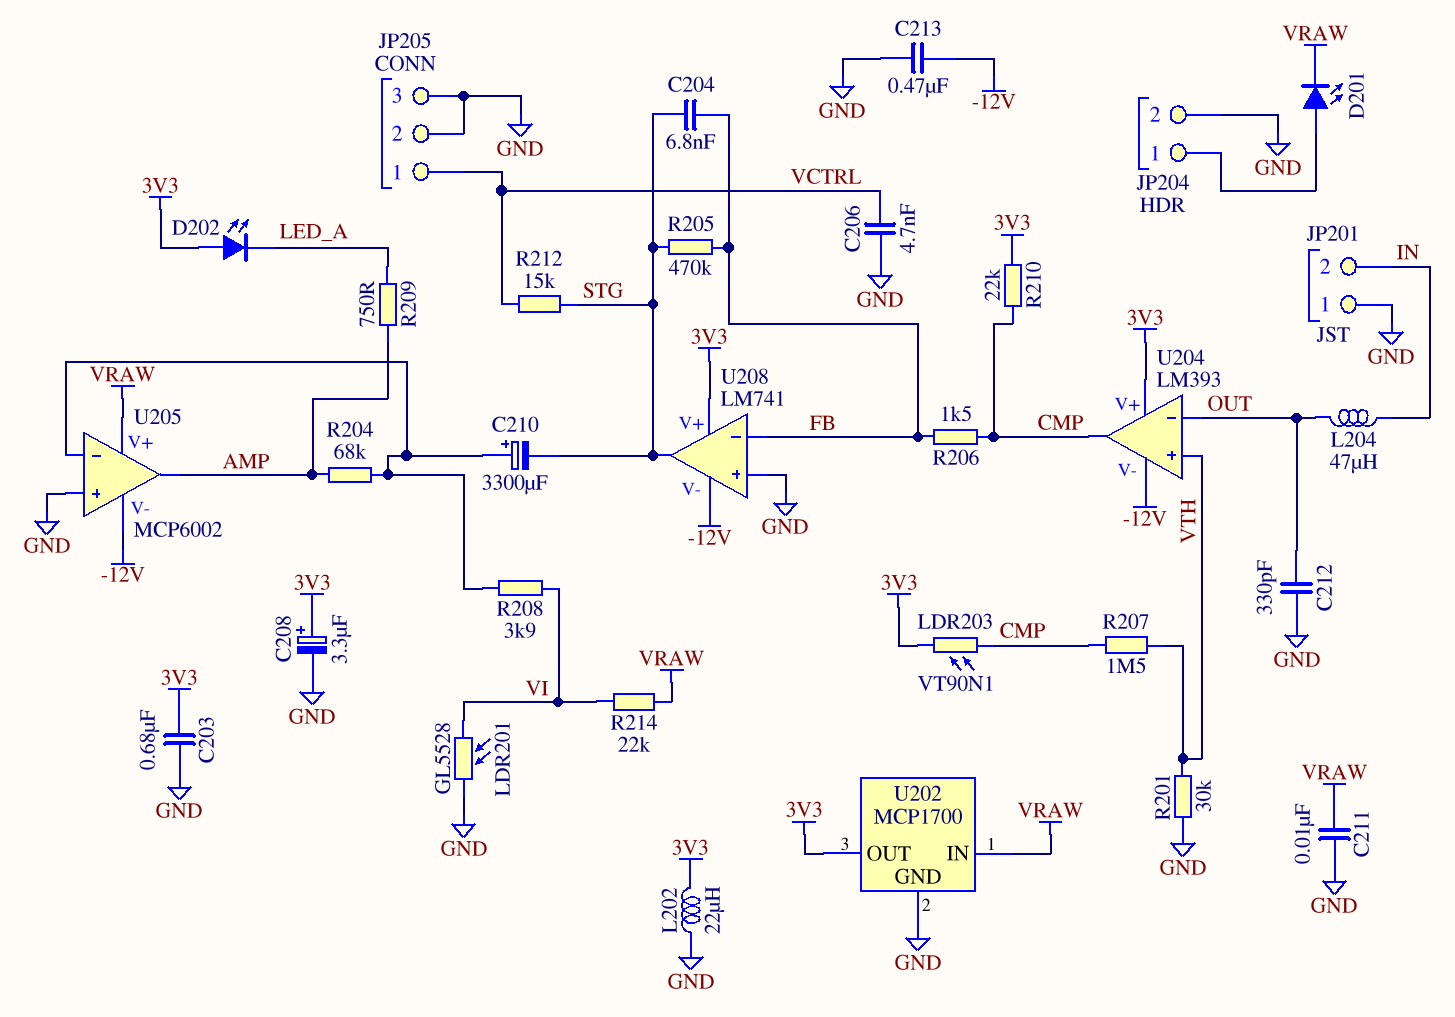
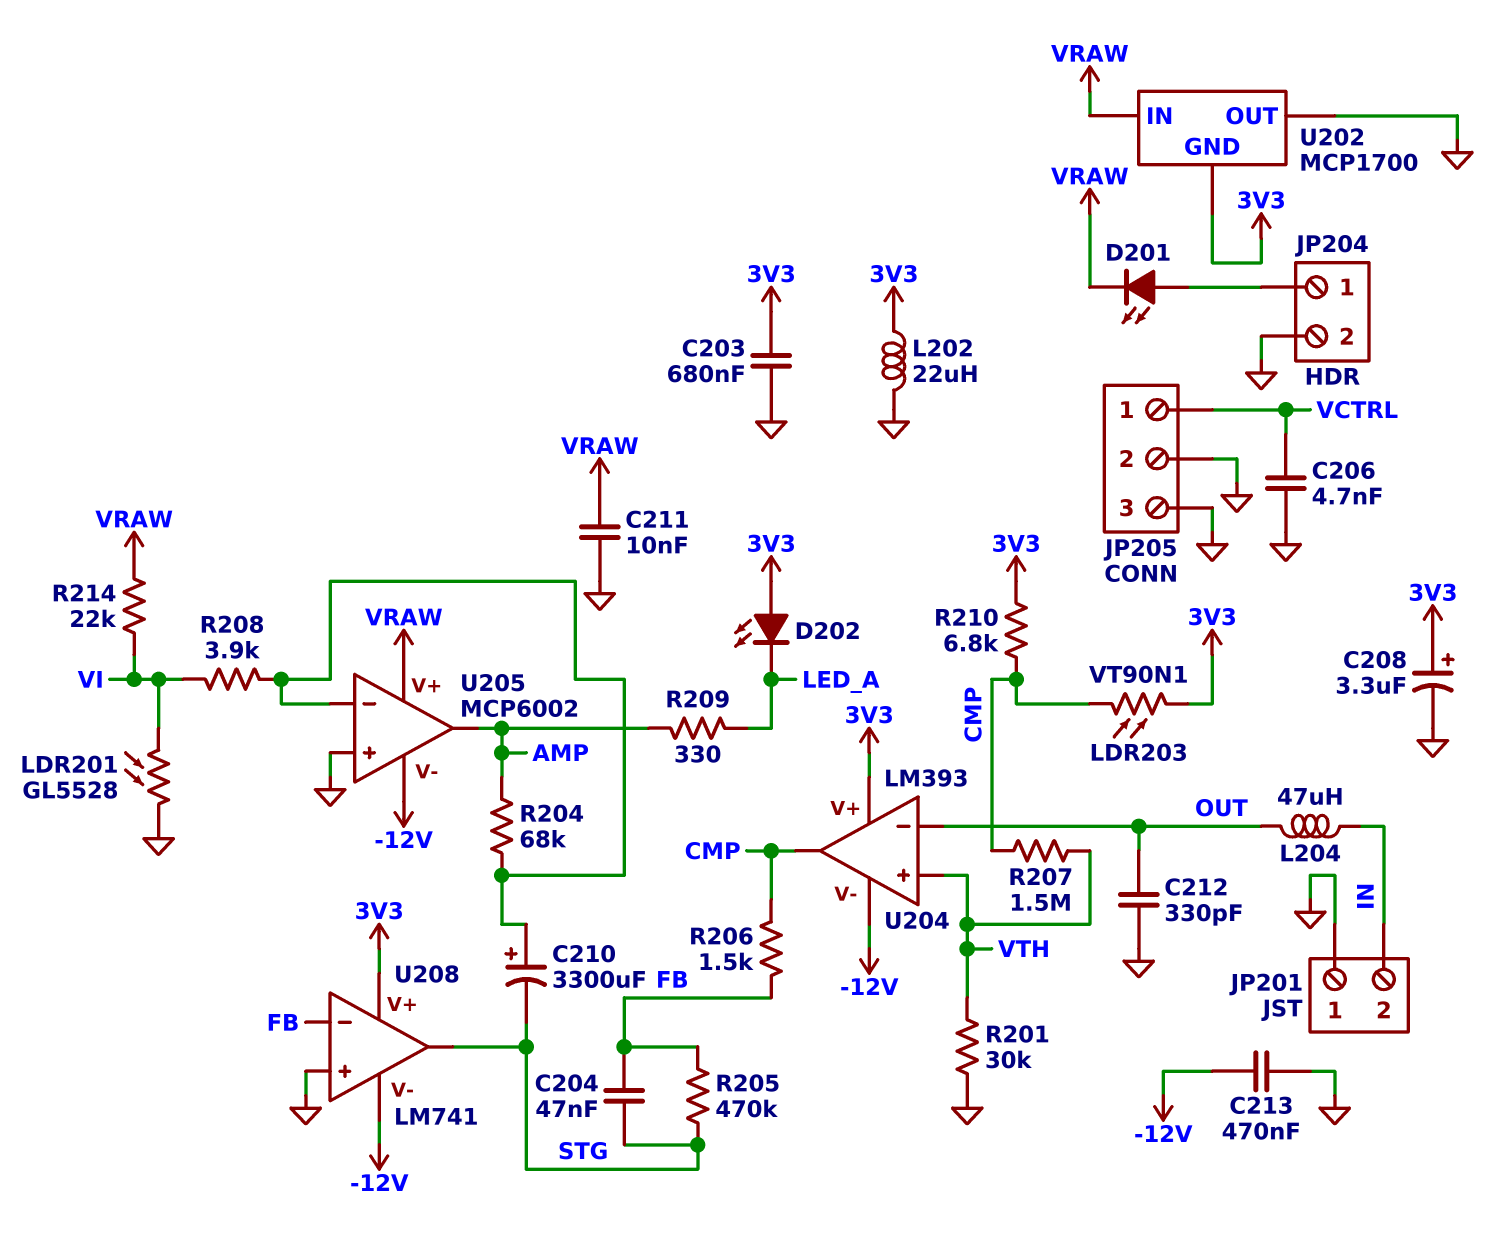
C204: 6.8nF (FB, STG) -> 47nF (FB, STG)
R209: 750 (AMP, LED_A) -> 330 (AMP, LED_A)
R210: 22k (3V3, CMP) -> 6.8k (3V3, CMP)
R212: 15k (STG, VCTRL) -> none
U202 pin GND: GND -> 3V3
U202 pin OUT: 3V3 -> GND

